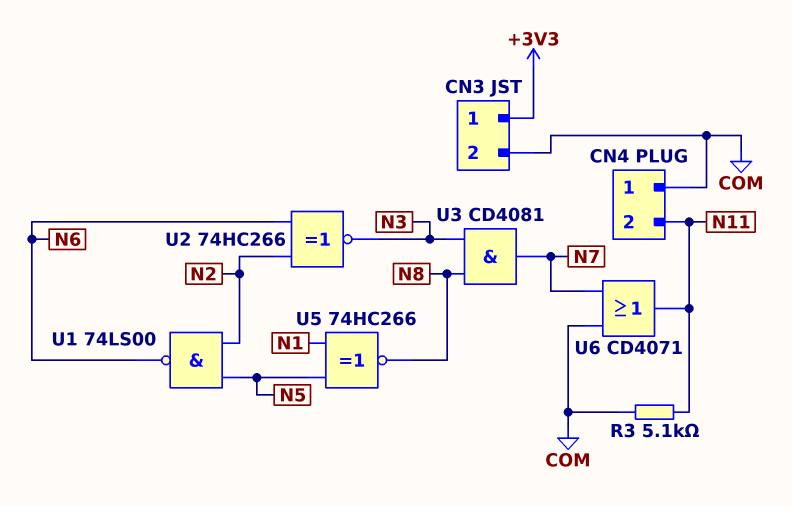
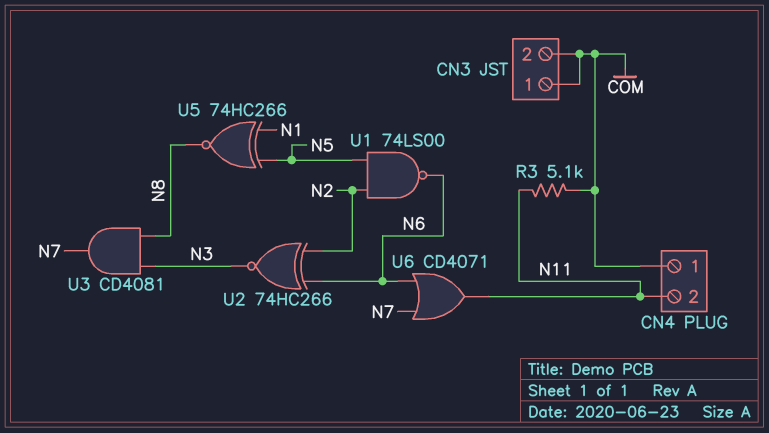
CN3 pin 1: +3V3 -> COM
U6: OR CD4071 (in COM, in N7, out N11) -> OR CD4071 (in N6, in N7, out N11)

